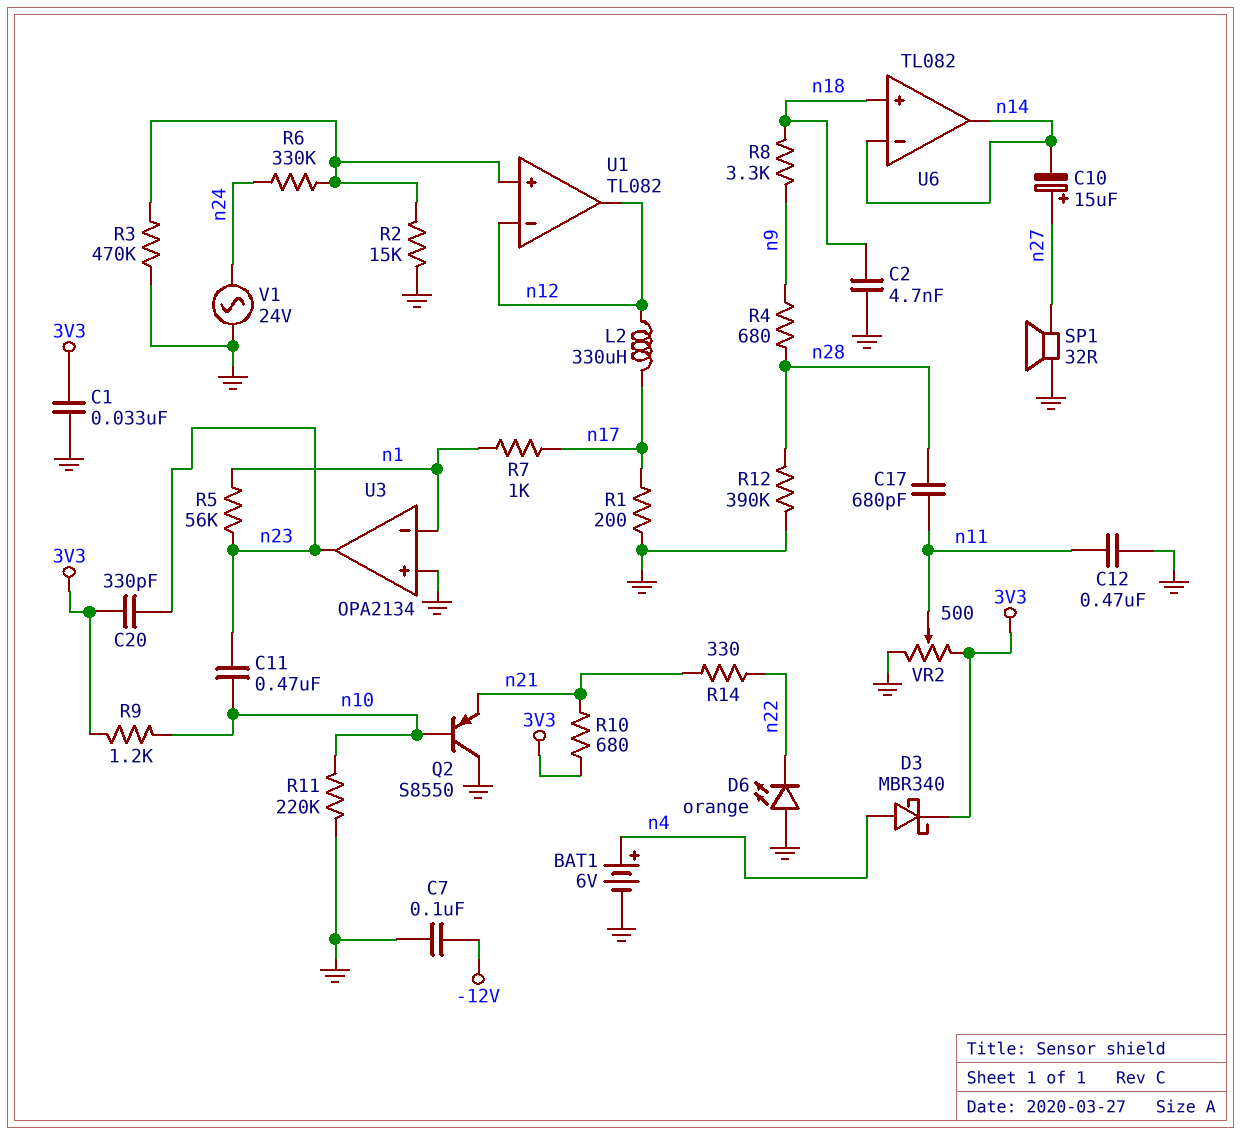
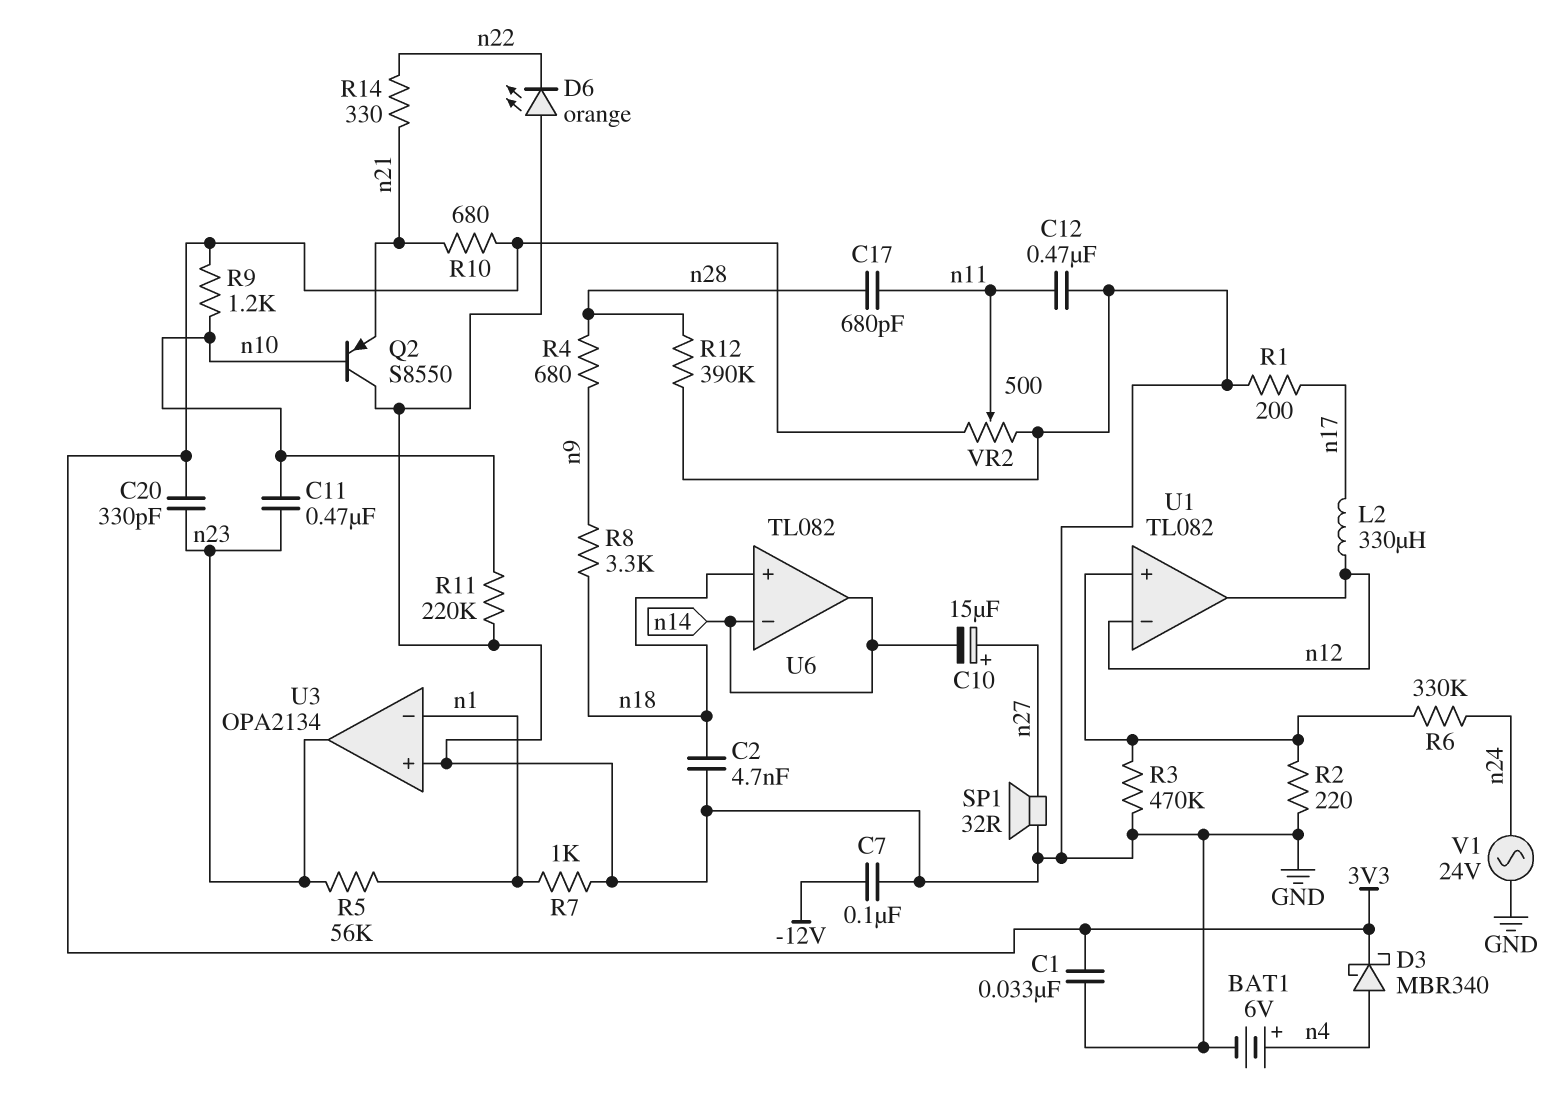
R2: 15k (GND, U1/in+) -> 220 (GND, U1/in+)
R7: 1k (n1, n17) -> 1k (GND, n1)

